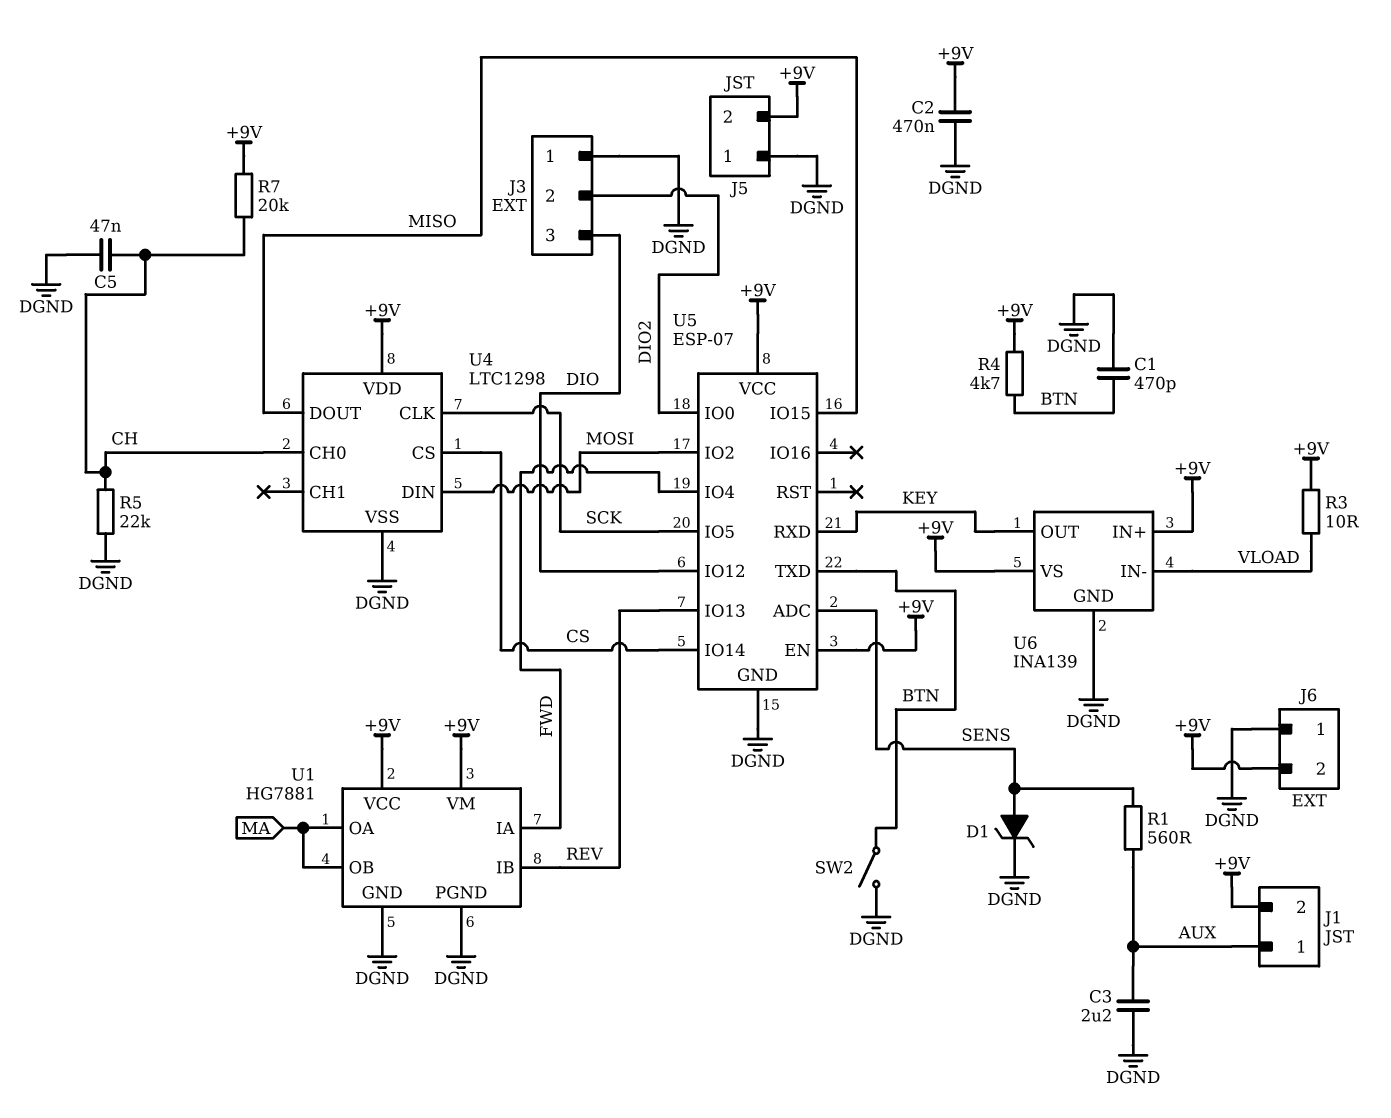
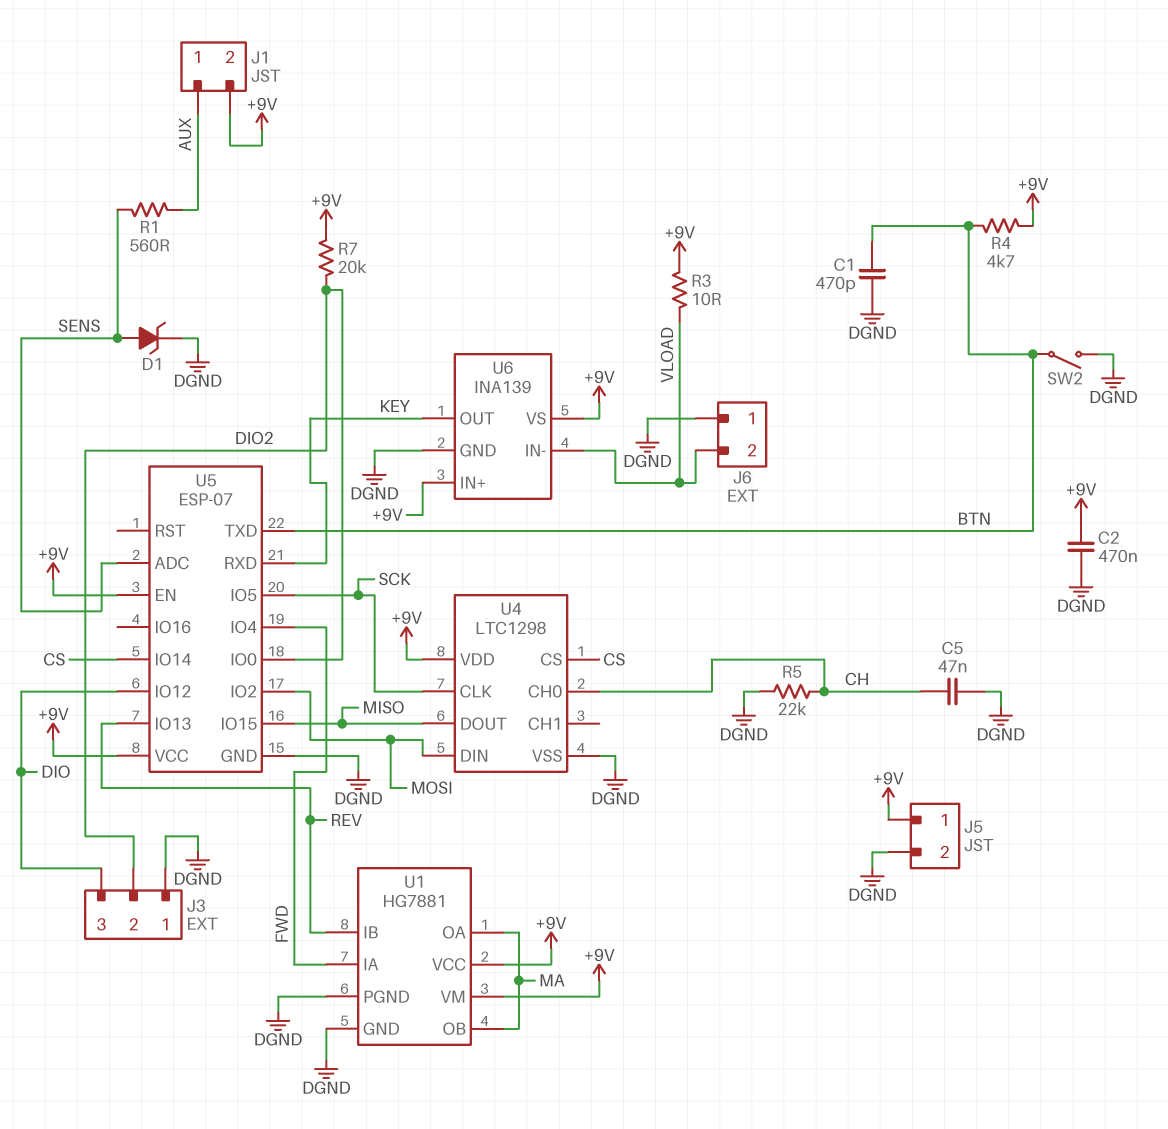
C3: 2.2uF (AUX, DGND) -> none
J5 pin 1: DGND -> +9V
J5 pin 2: +9V -> DGND
J6 pin 2: +9V -> VLOAD
R7: 20k (+9V, CH) -> 20k (+9V, DIO2)

